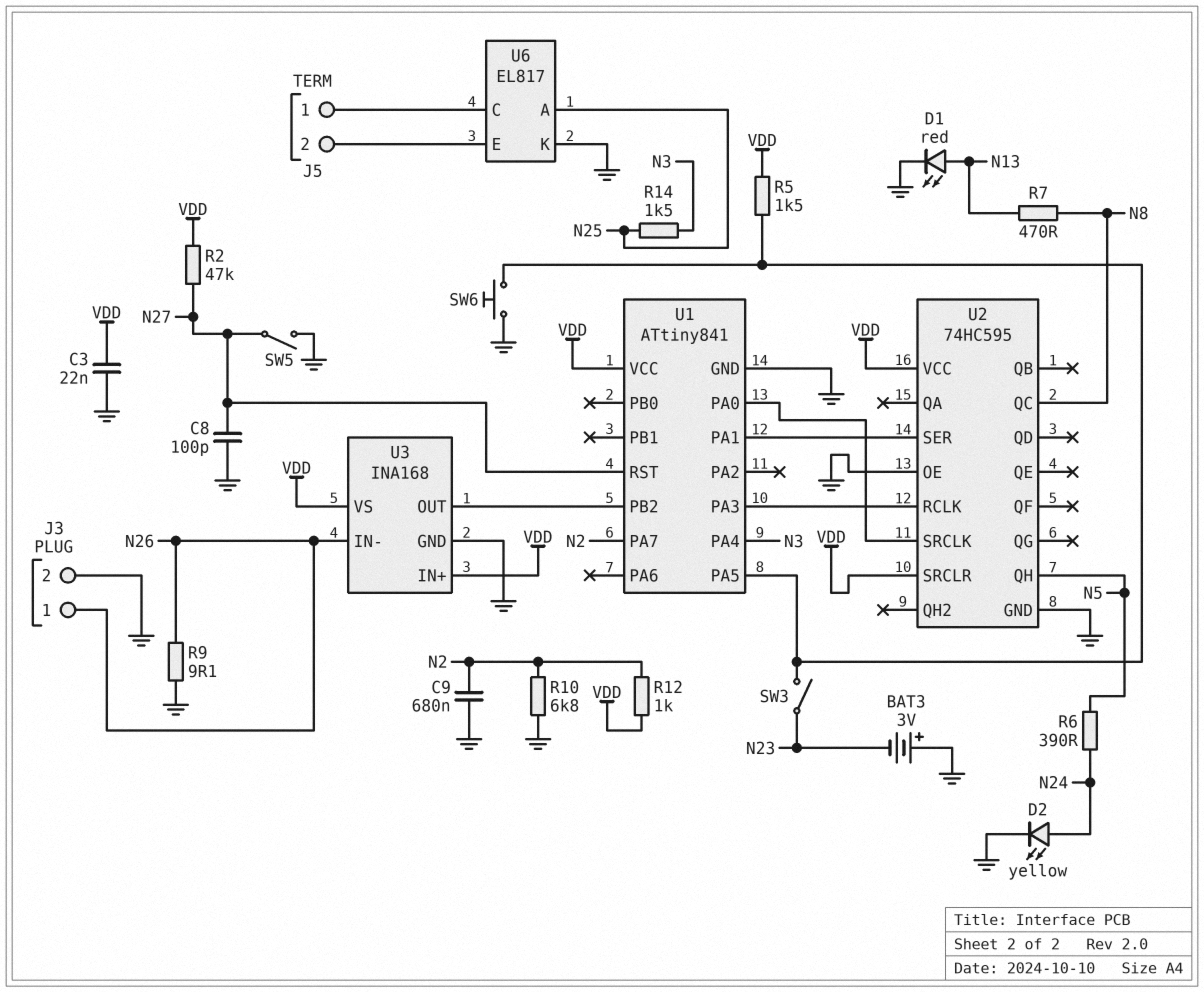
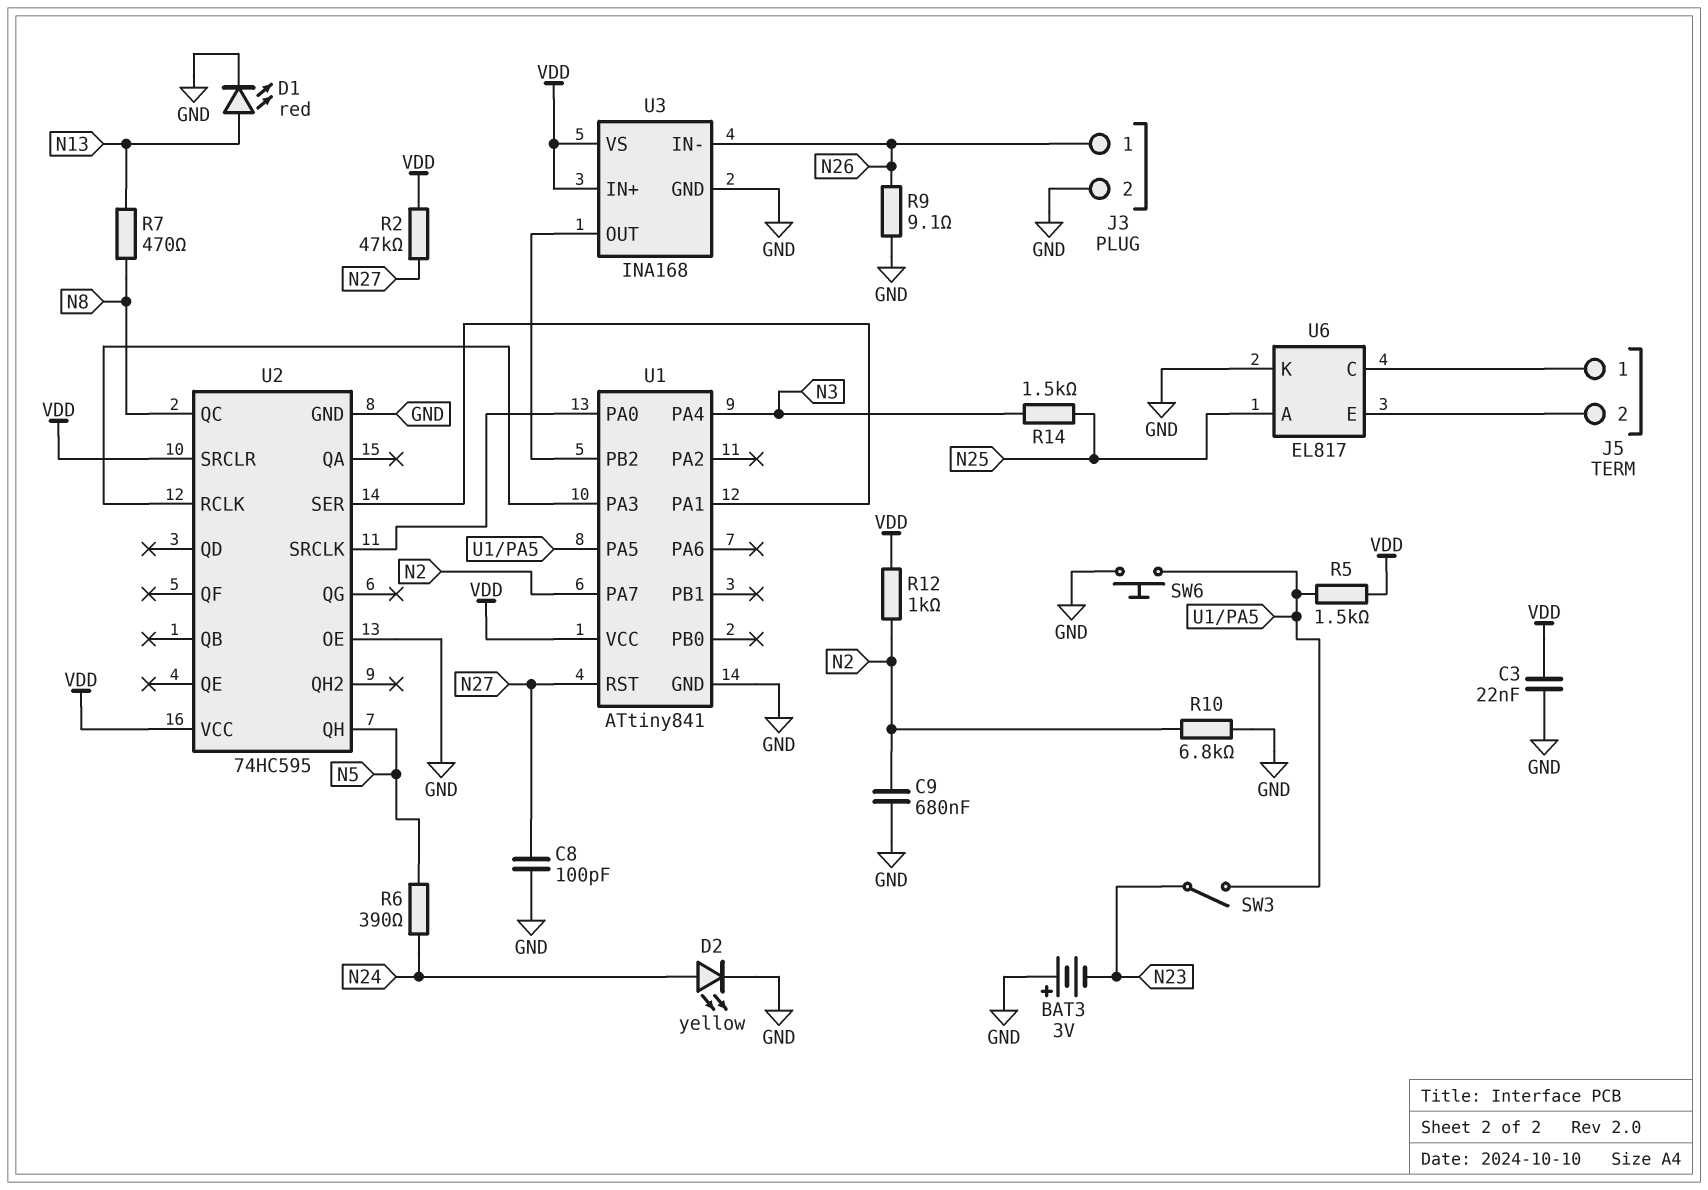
SW5: switch (GND, N27) -> none

